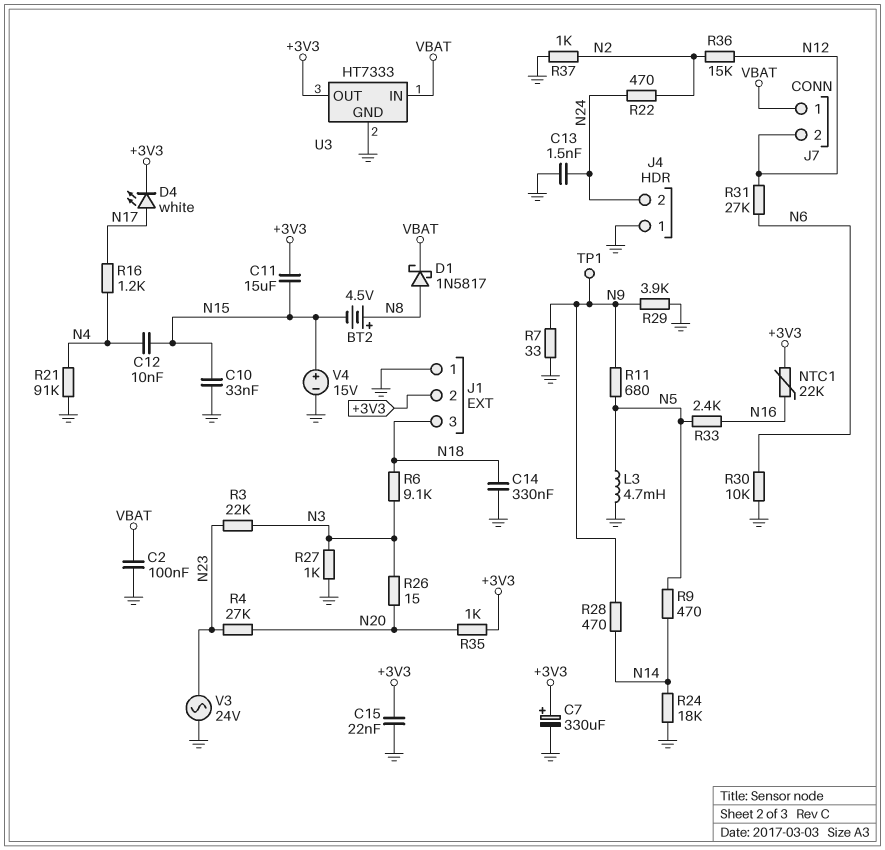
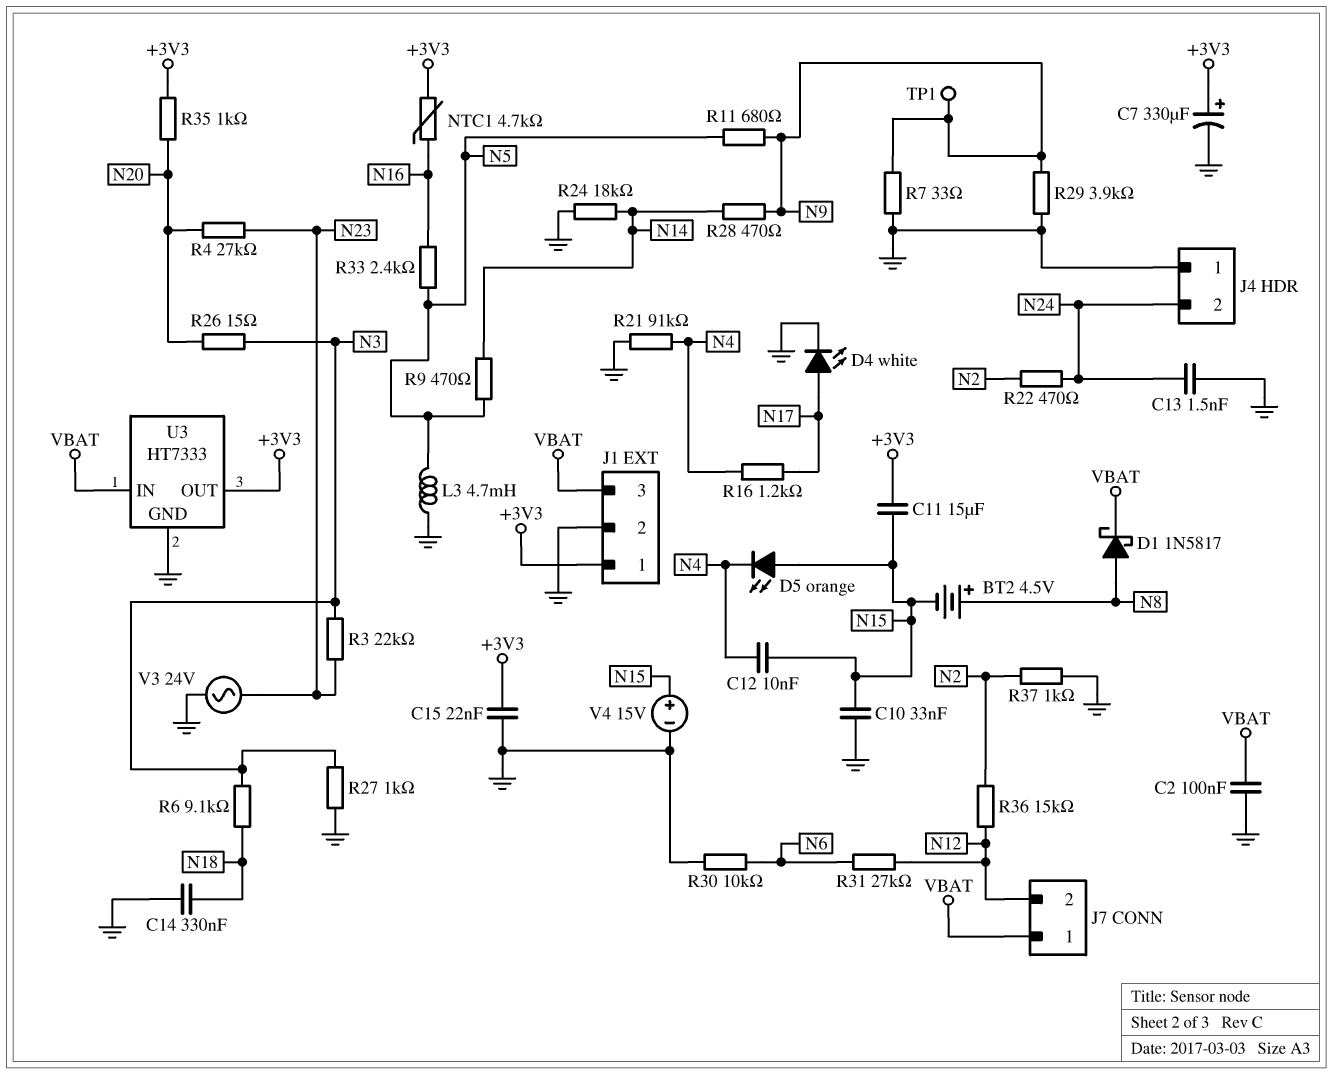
D4: LED white (A N17, K +3V3) -> LED white (A N17, K GND)
D5: none -> LED orange (A N15, K N4)
J1 pin 1: GND -> +3V3
J1 pin 2: +3V3 -> GND
J1 pin 3: N18 -> VBAT
NTC1: 22k (+3V3, N16) -> 4.7k (+3V3, N16)

